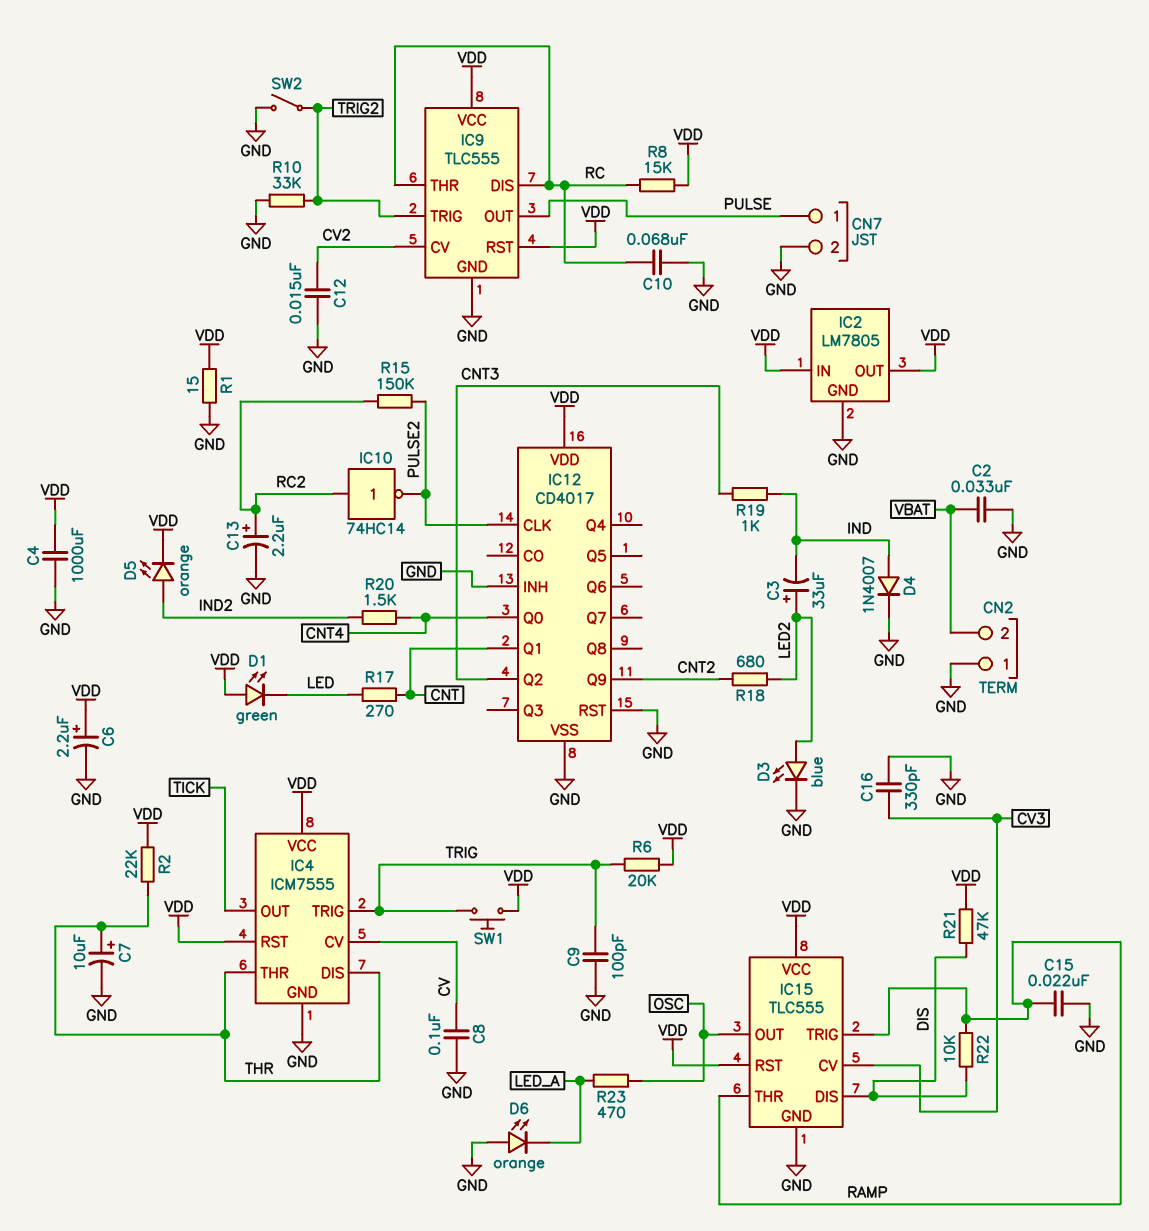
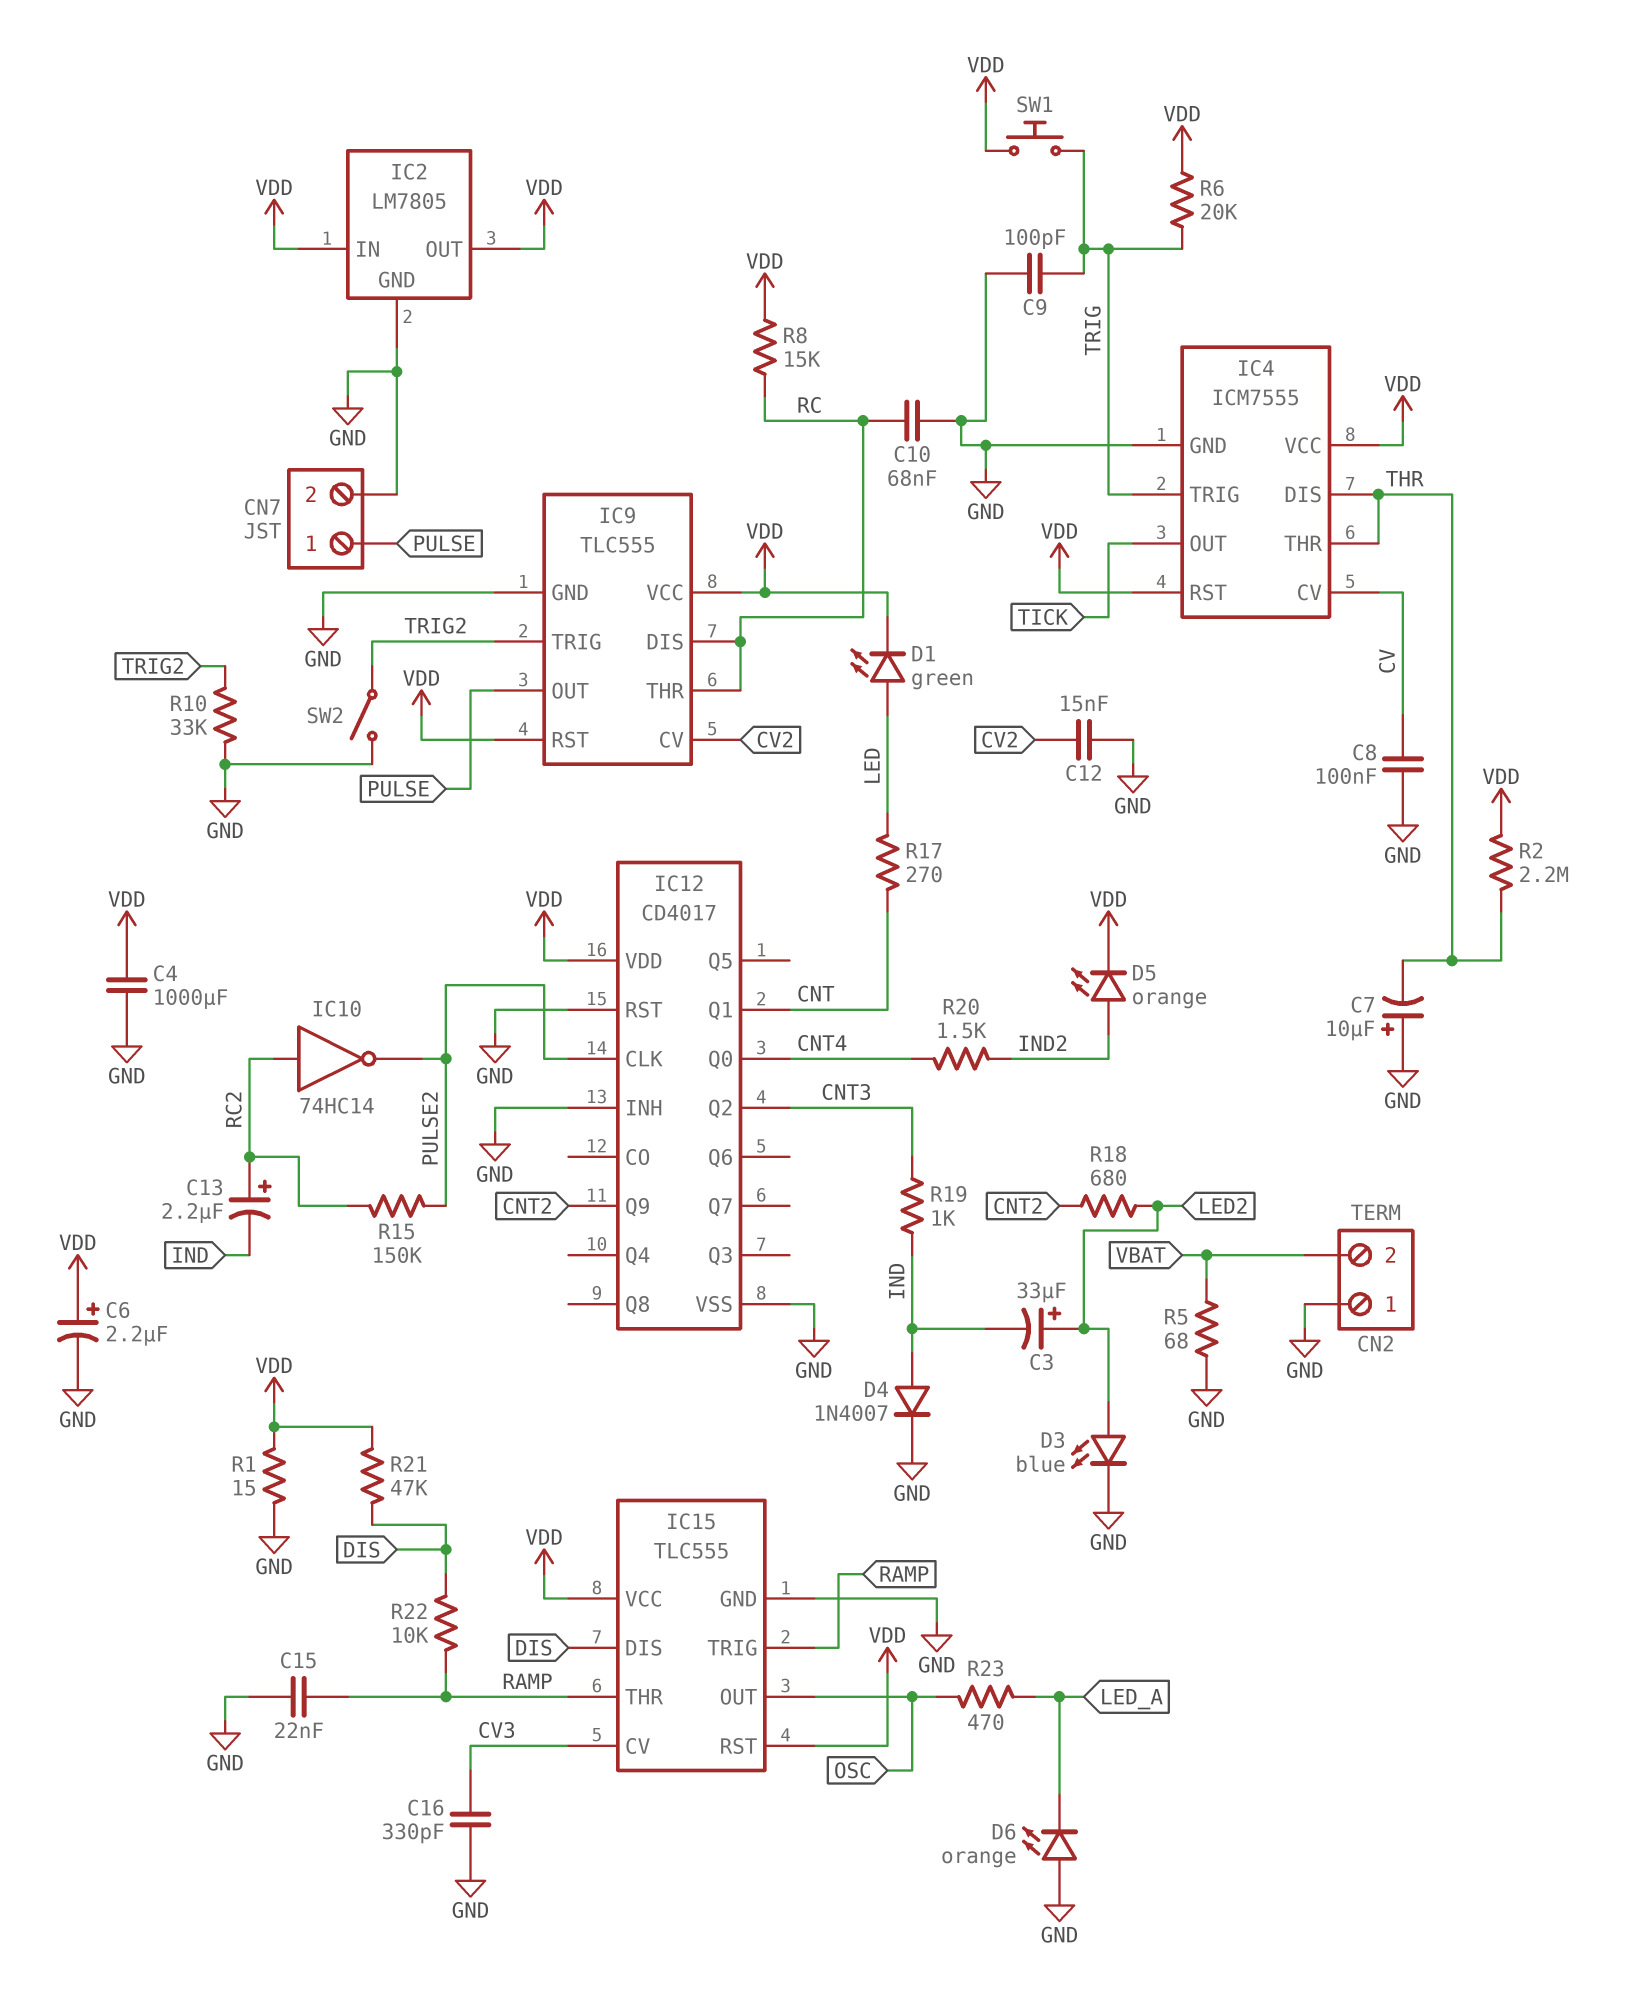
C2: 33nF (GND, VBAT) -> none
C7: 10uF (plus THR, minus GND) -> 10uF (plus GND, minus THR)
C13: 2.2uF (plus RC2, minus GND) -> 2.2uF (plus RC2, minus IND)
D1: LED green (A VDD, K LED) -> LED green (A LED, K VDD)
R2: 22k (THR, VDD) -> 2.2M (THR, VDD)
R5: none -> 68 (GND, VBAT)

